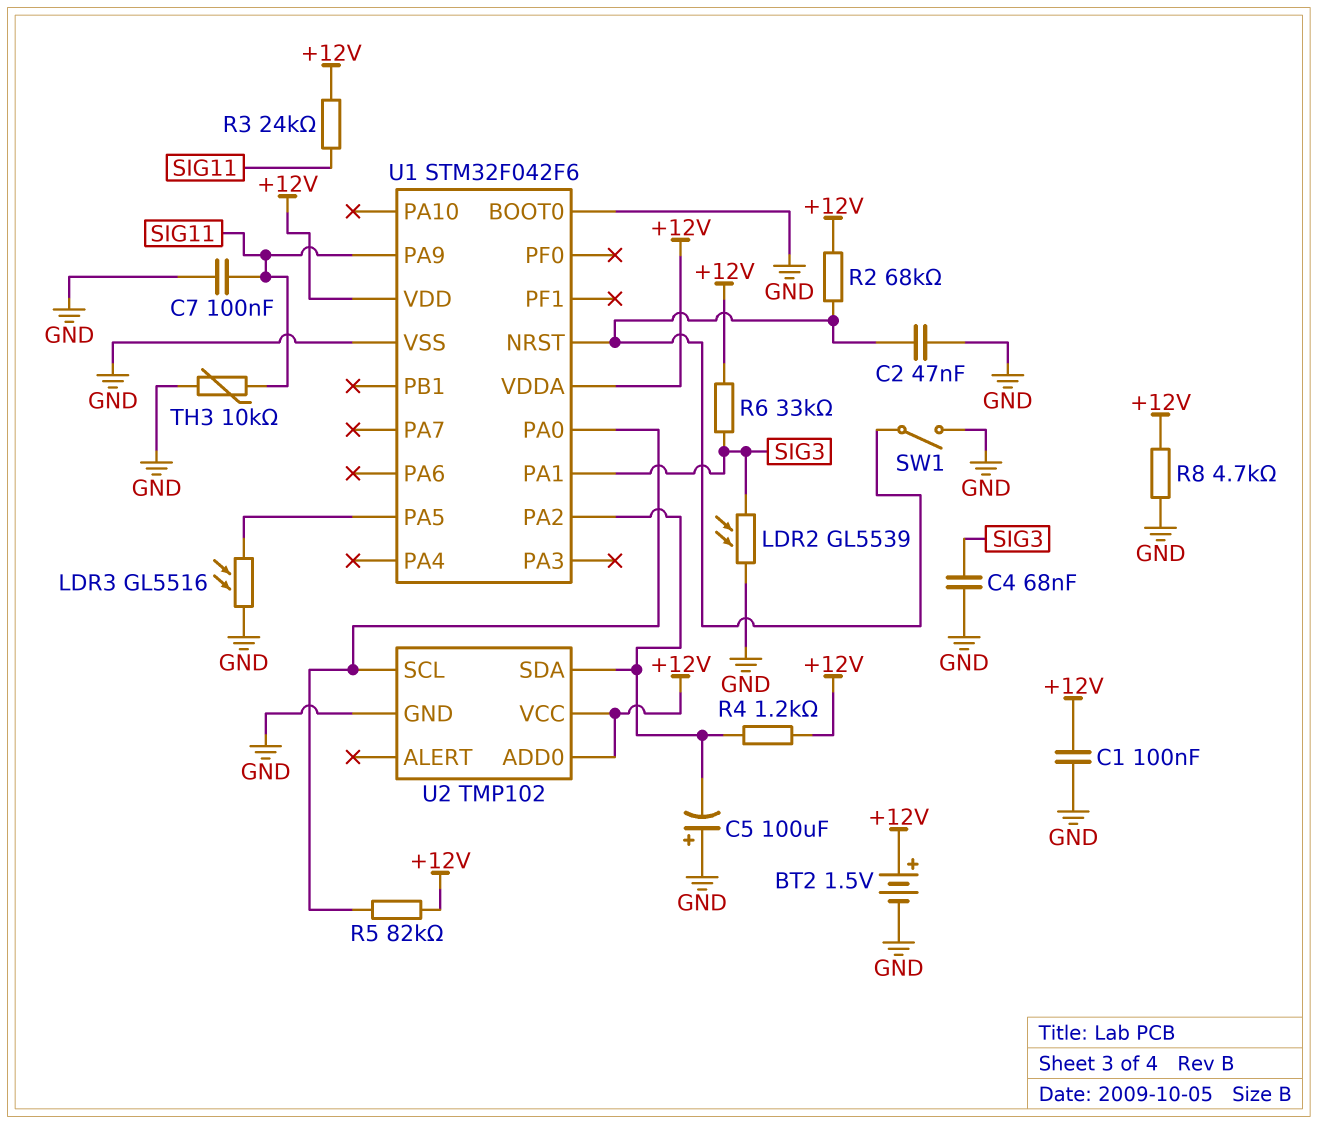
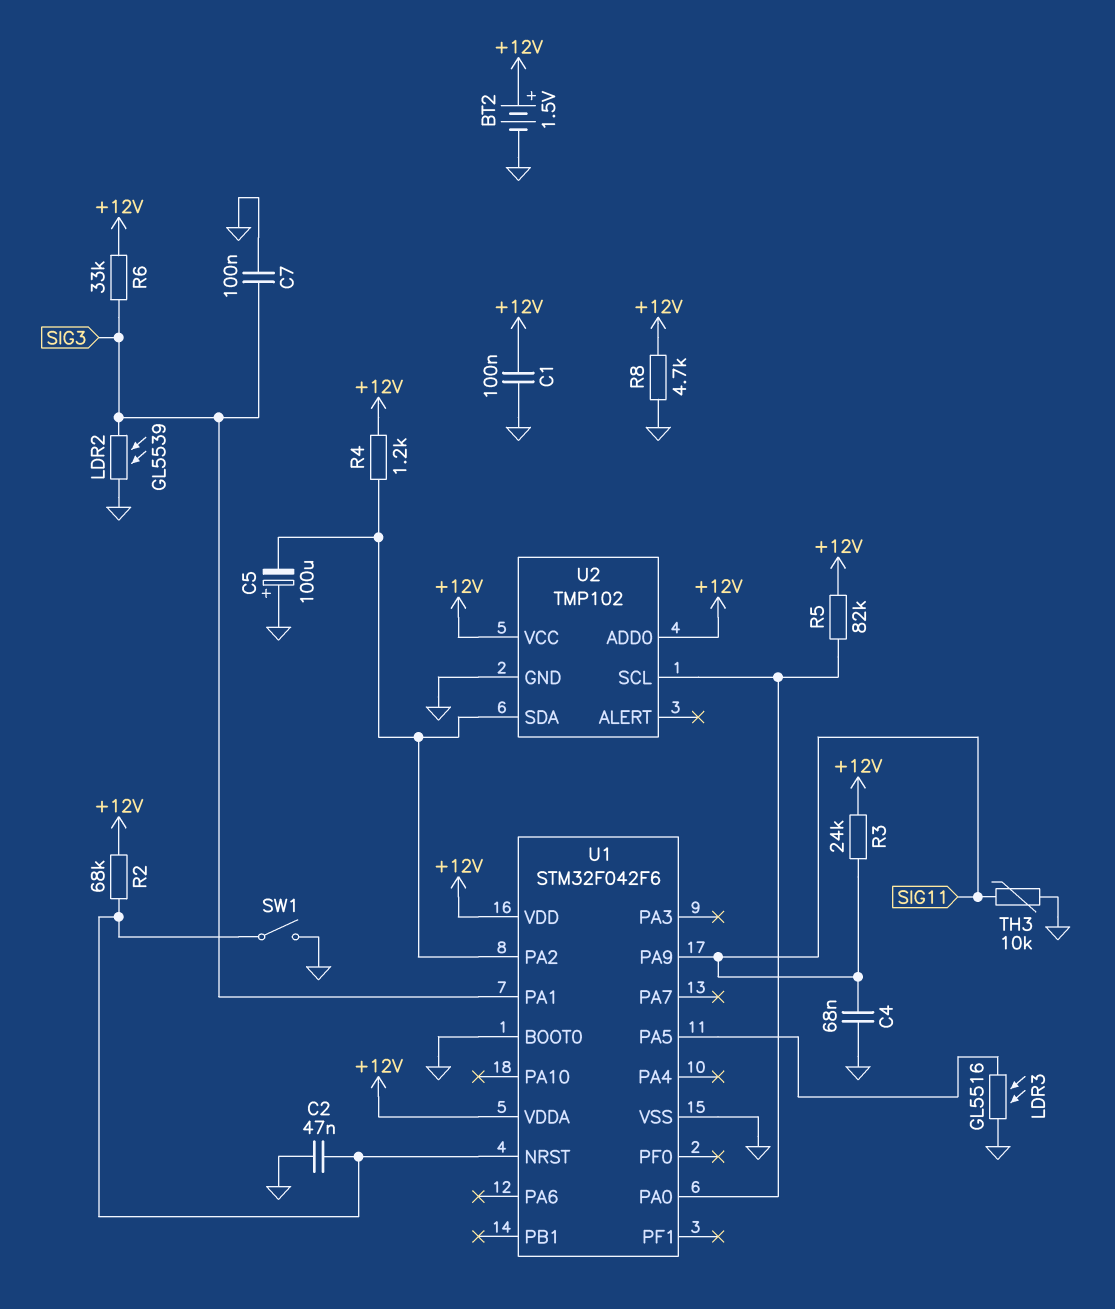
C4: 68nF (GND, SIG3) -> 68nF (GND, SIG11)
C7: 100nF (GND, SIG11) -> 100nF (GND, SIG3)

